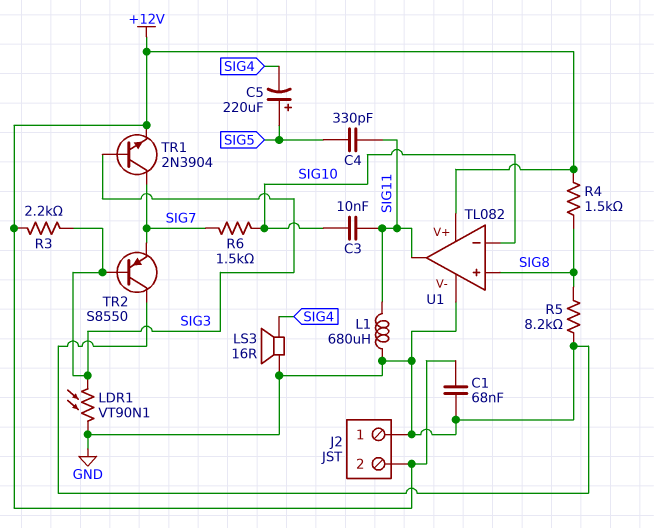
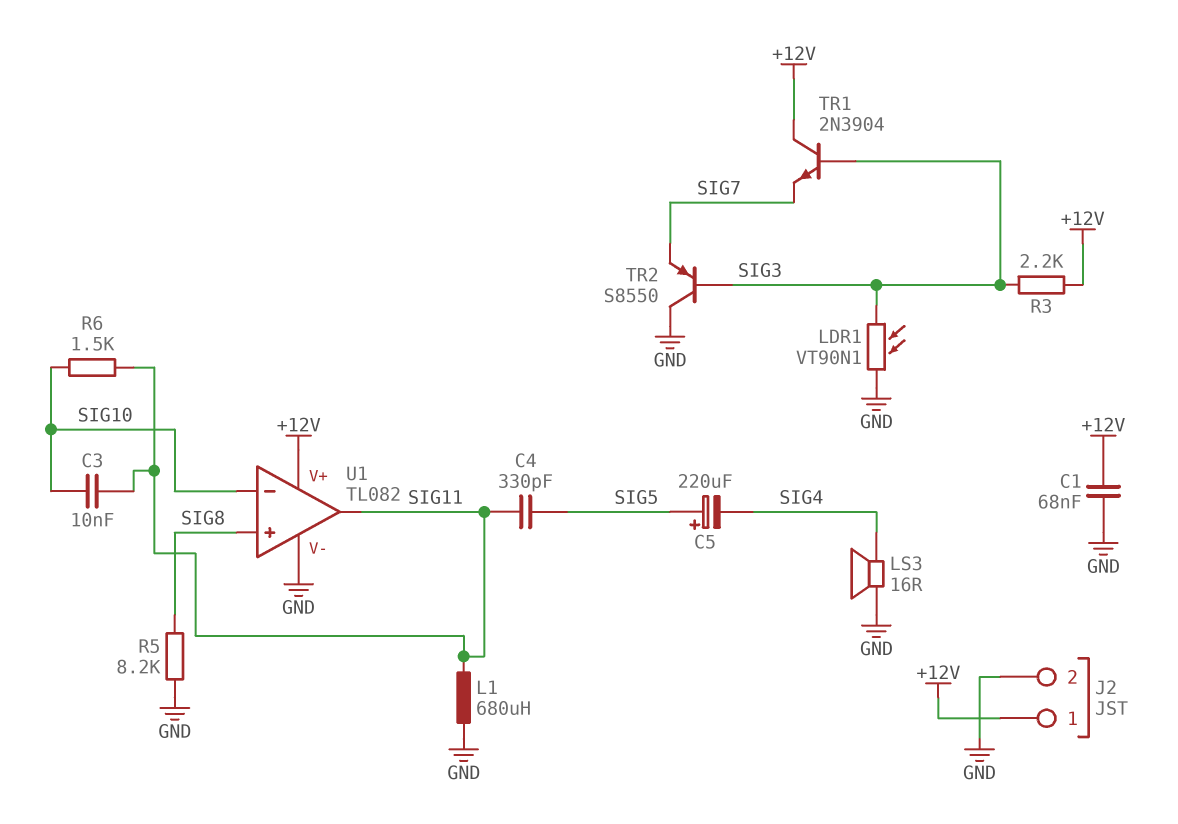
J2 pin 1: GND -> +12V
J2 pin 2: +12V -> GND
R4: 1.5k (+12V, SIG8) -> none
R6: 1.5k (SIG7, SIG10) -> 1.5k (SIG10, SIG11)
TR1: NPN 2N3904 (B SIG3, C SIG7, E +12V) -> NPN 2N3904 (B SIG3, C +12V, E SIG7)

